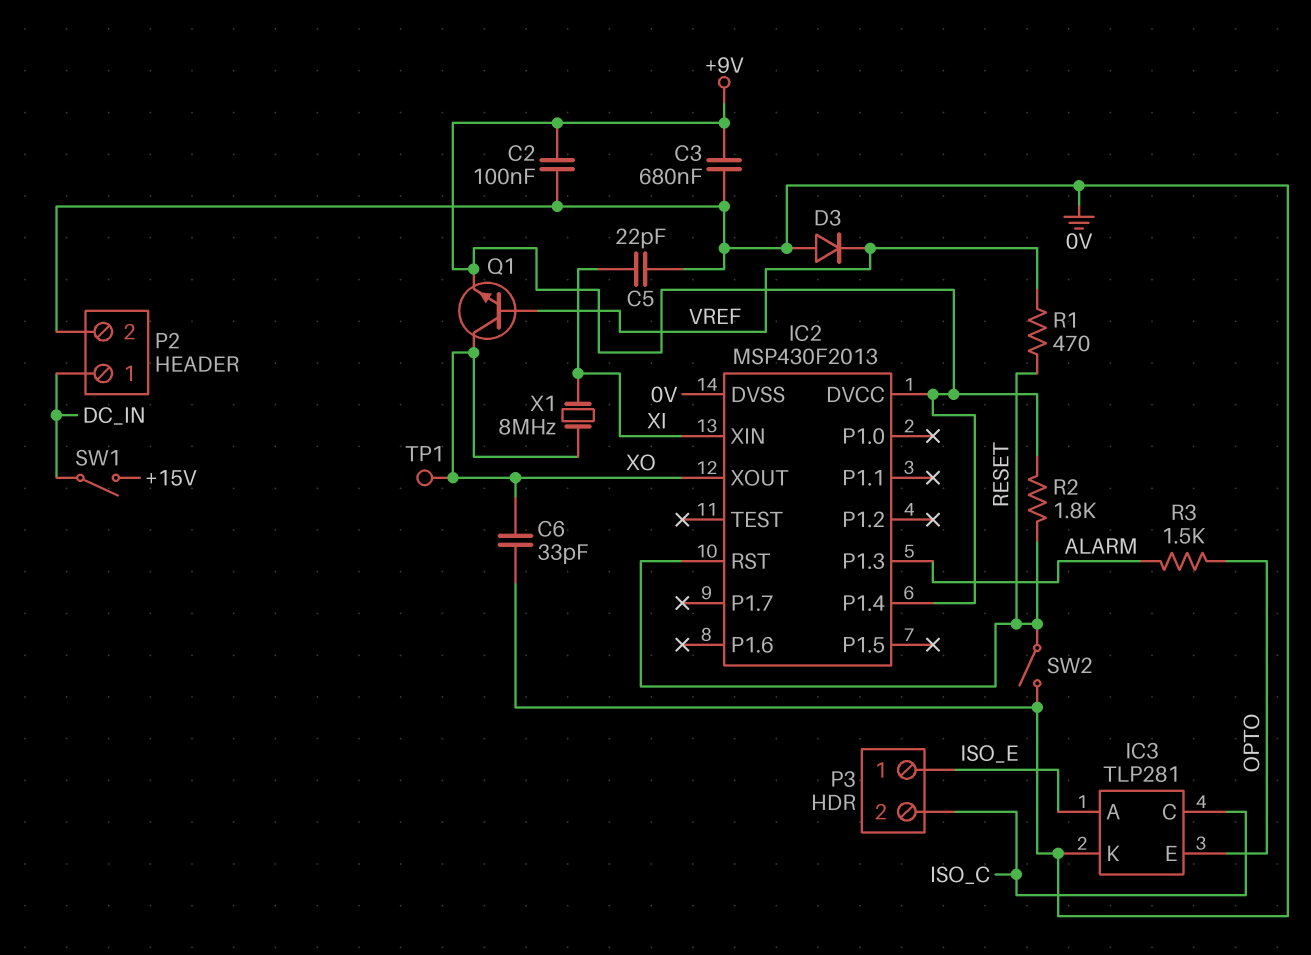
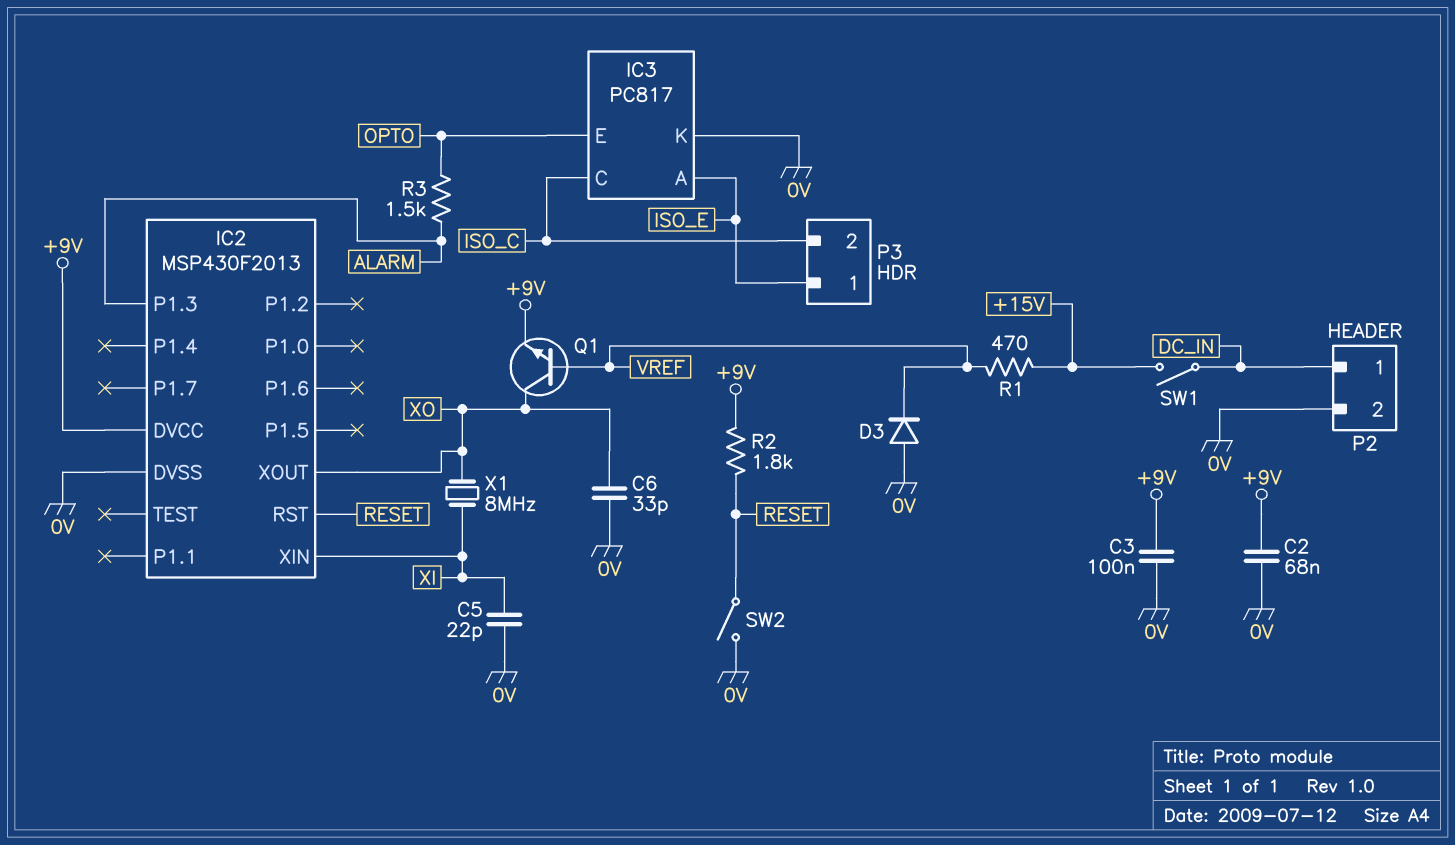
C2: 100nF (+9V, 0V) -> 68nF (+9V, 0V)
C3: 680nF (+9V, 0V) -> 100nF (+9V, 0V)
IC2 pin P1.4: +9V -> none
IC3: TLP281 -> PC817
R1: 470 (RESET, VREF) -> 470 (+15V, VREF)
TP1: test point (XO) -> none

